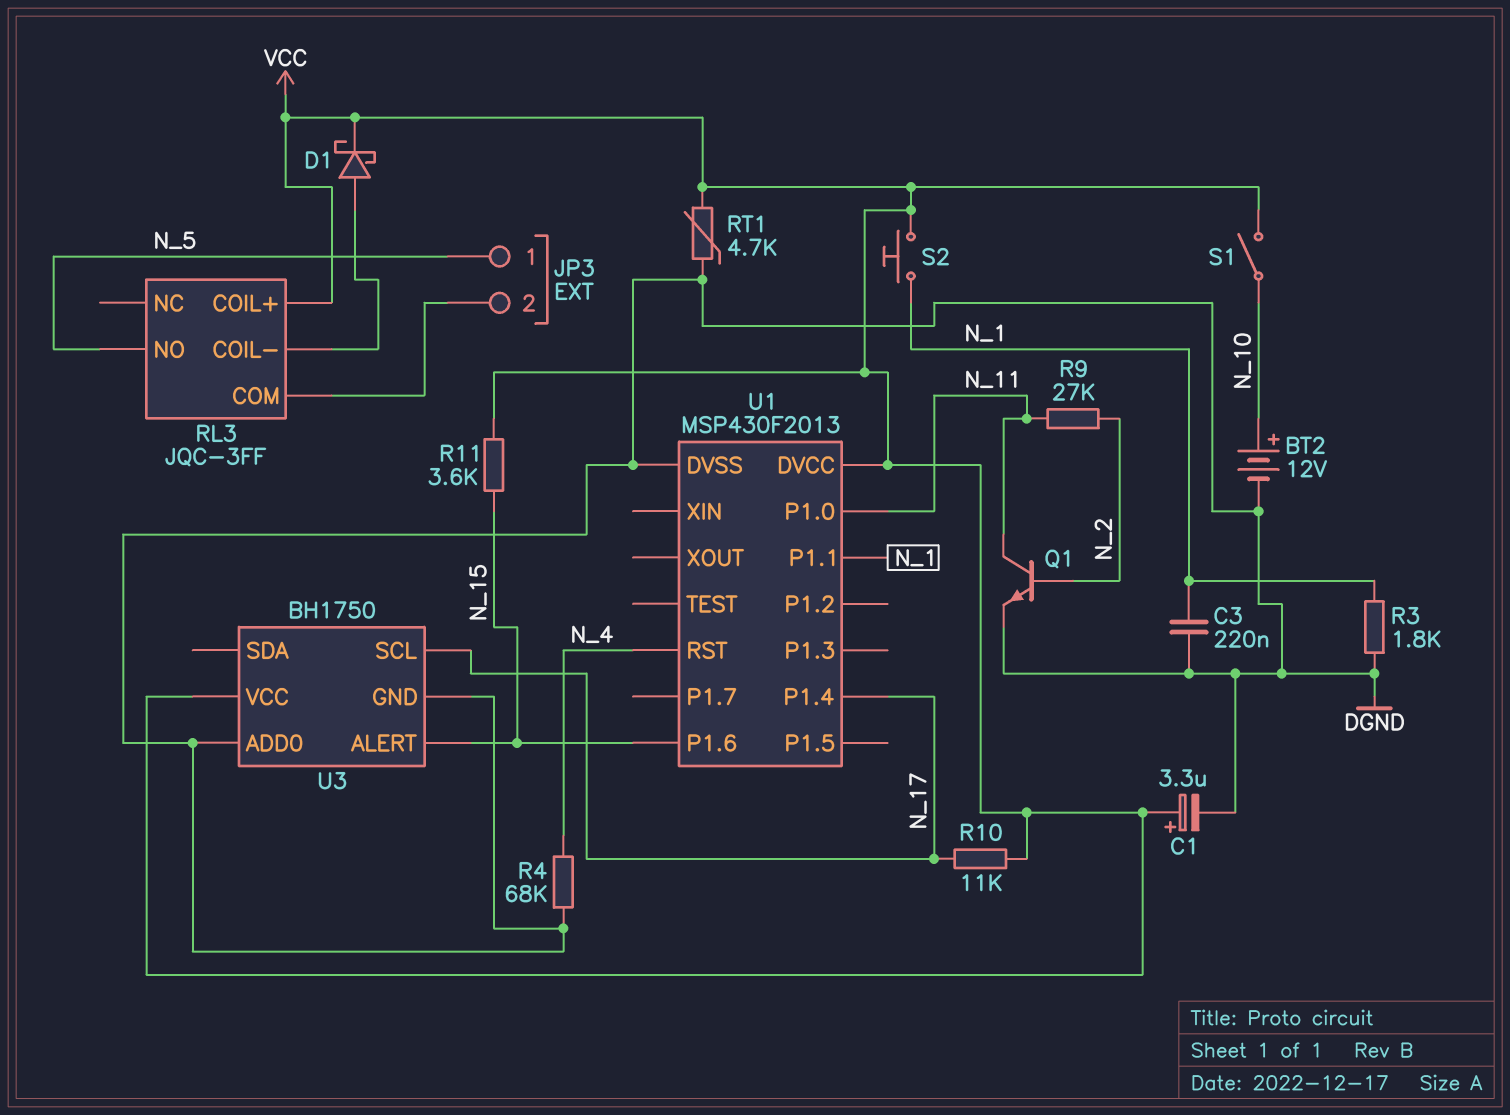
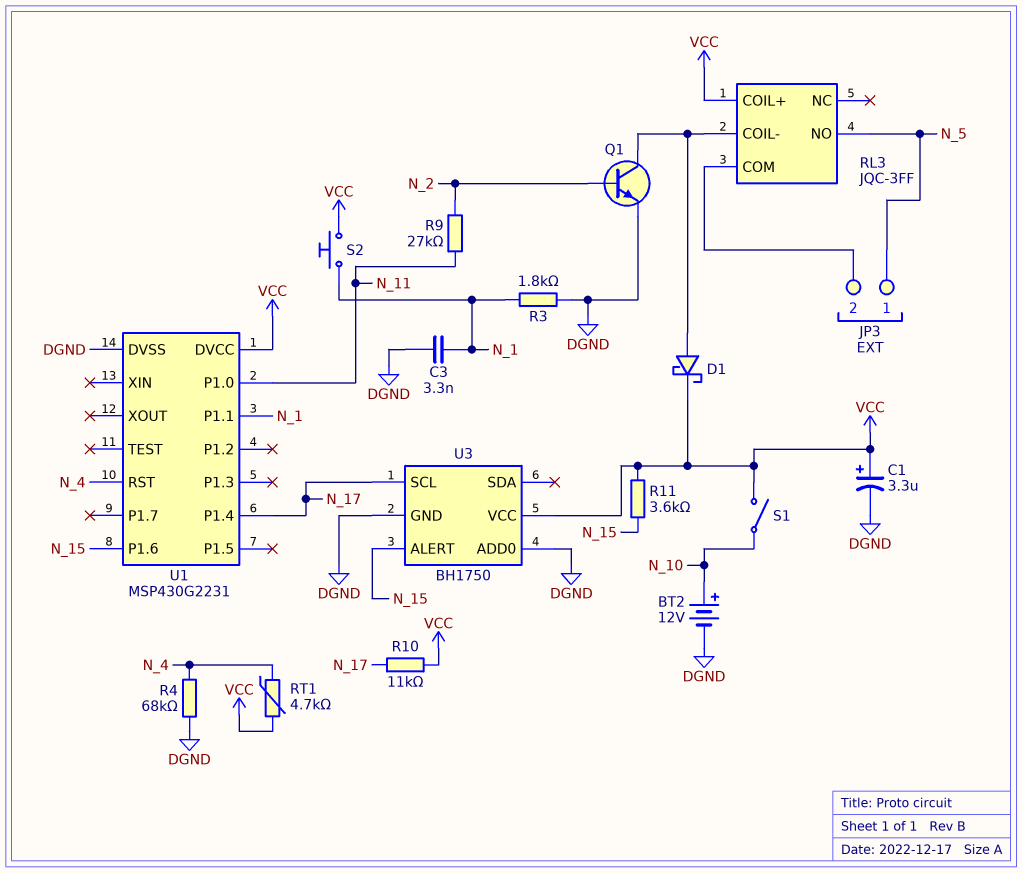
C3: 220nF (DGND, N_1) -> 3.3nF (DGND, N_1)
Q1: NPN (B N_2, C N_11, E DGND) -> NPN (B N_2, C RL3/COIL-, E DGND)
RT1: 4.7k (DGND, VCC) -> 4.7k (N_4, VCC)
U1: MSP430F2013 -> MSP430G2231

